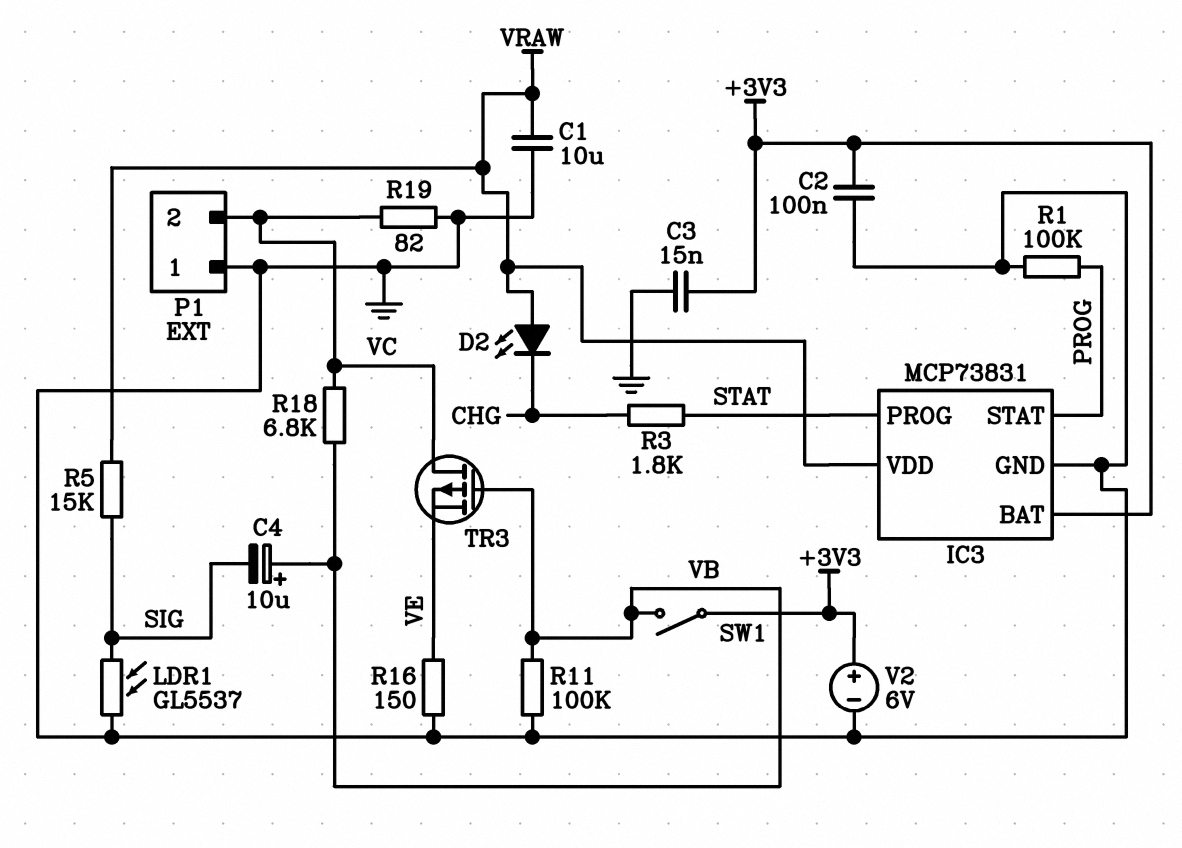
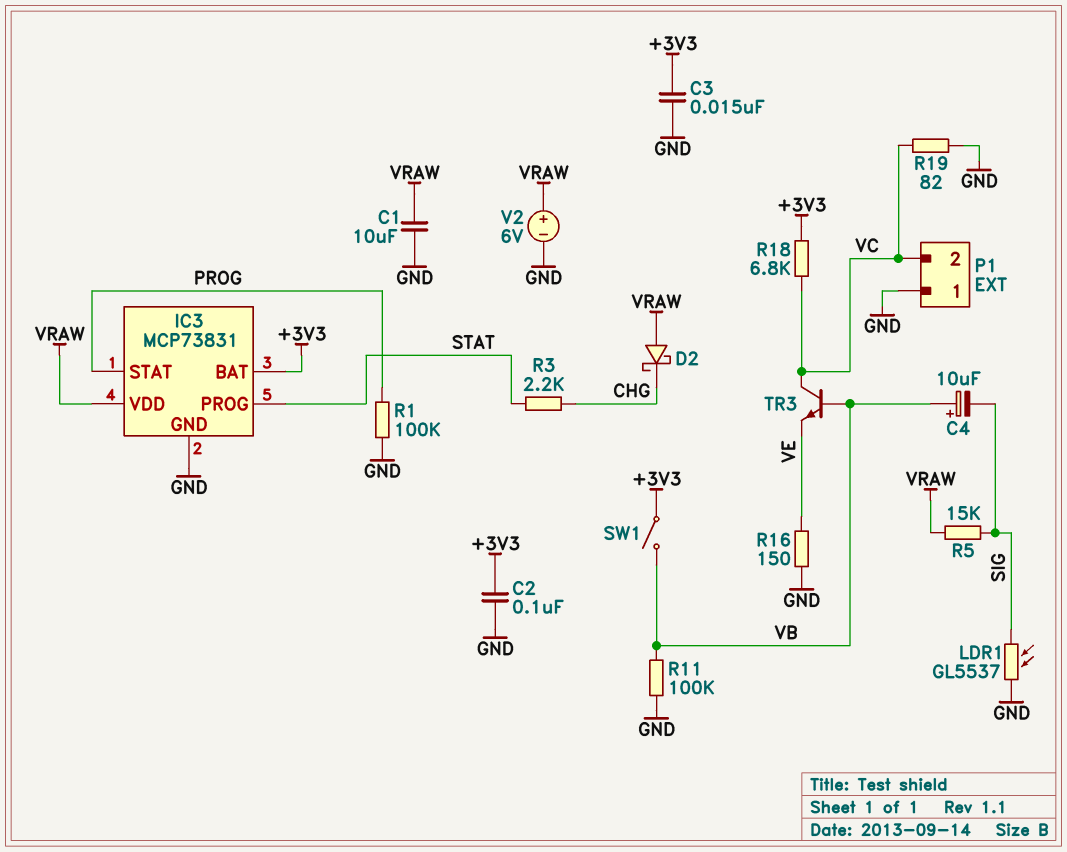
D2: LED (A VRAW, K CHG) -> schottky (A VRAW, K CHG)
R3: 1.8k (CHG, STAT) -> 2.2k (CHG, STAT)
R18: 6.8k (VB, VC) -> 6.8k (+3V3, VC)
TR3: PMOS (G VB, D VC, S VE) -> NPN (B VB, C VC, E VE)
V2: 6V (plus +3V3, minus GND) -> 6V (plus VRAW, minus GND)

